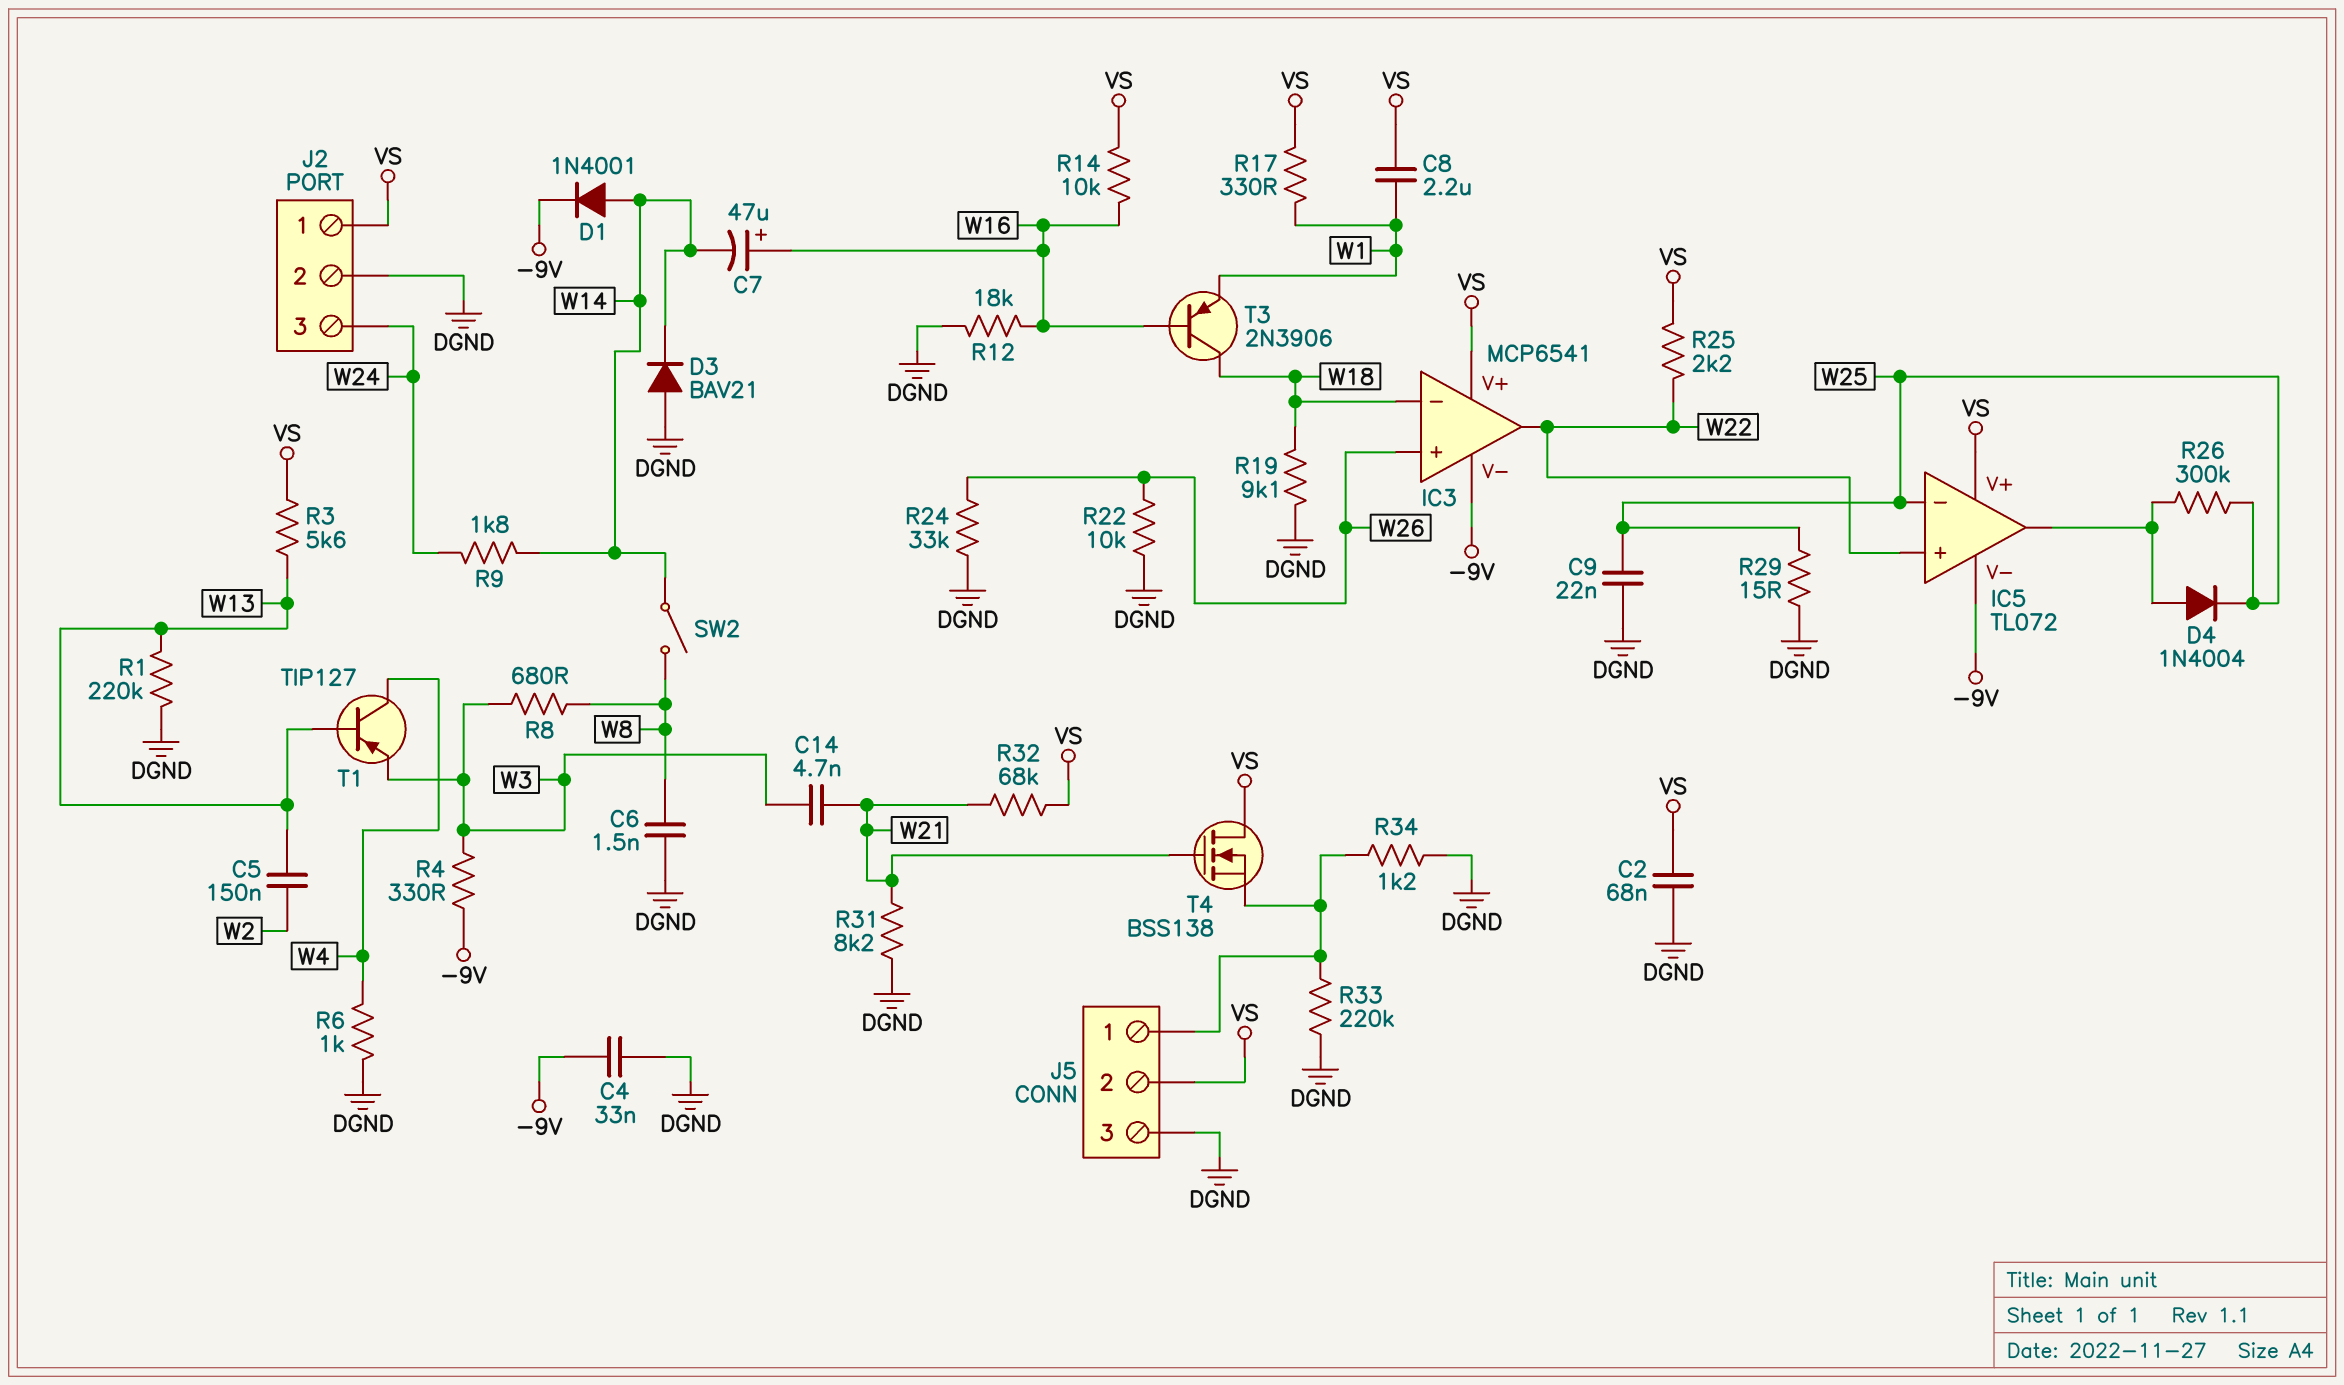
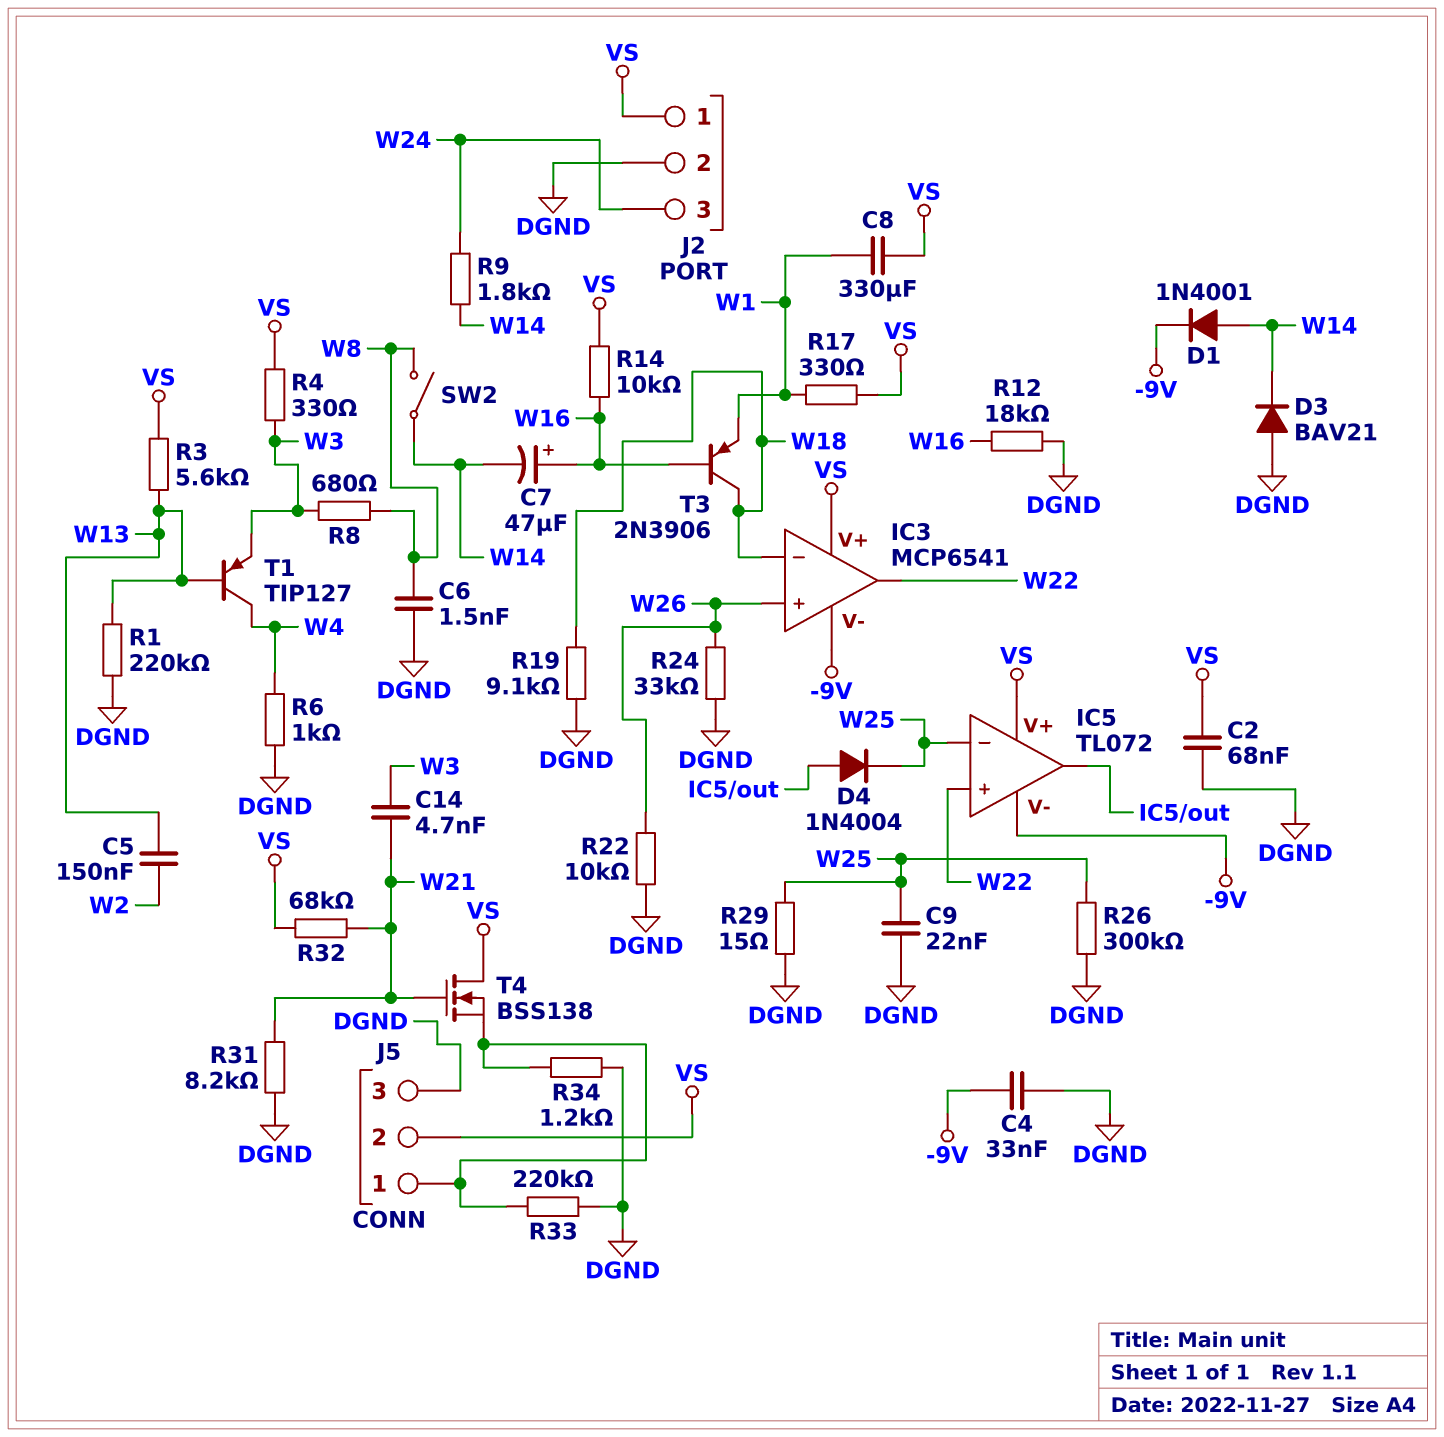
C8: 2.2uF (VS, W1) -> 330uF (VS, W1)
R4: 330 (-9V, W3) -> 330 (VS, W3)
R25: 2.2k (VS, W22) -> none
R26: 300k (IC5/out, W25) -> 300k (DGND, W25)

